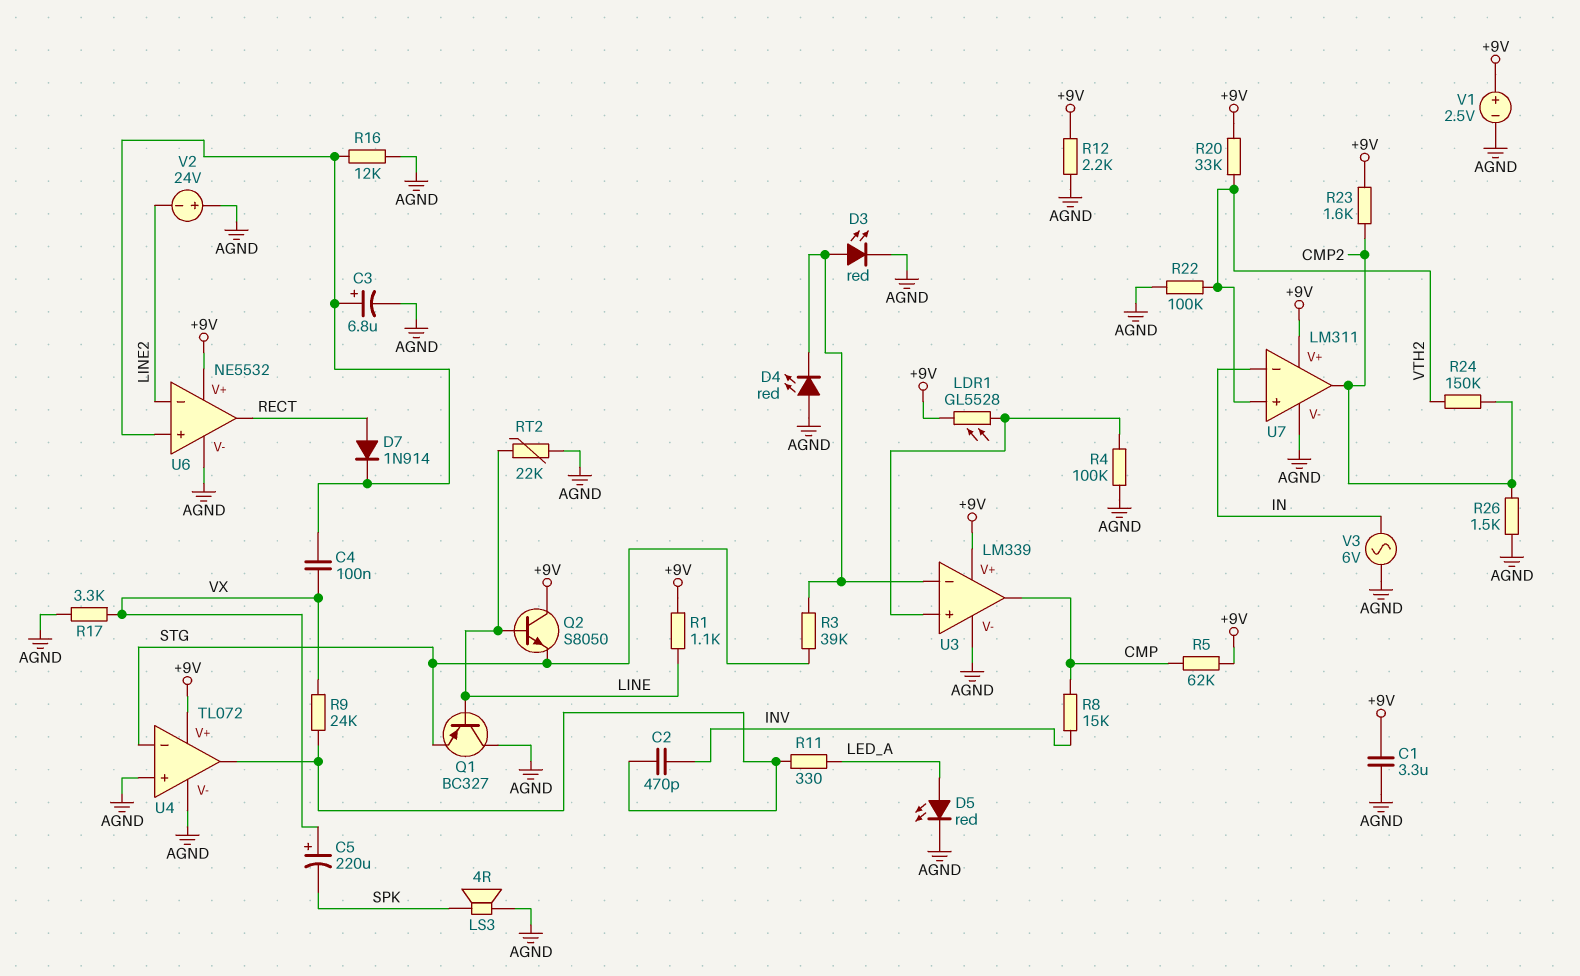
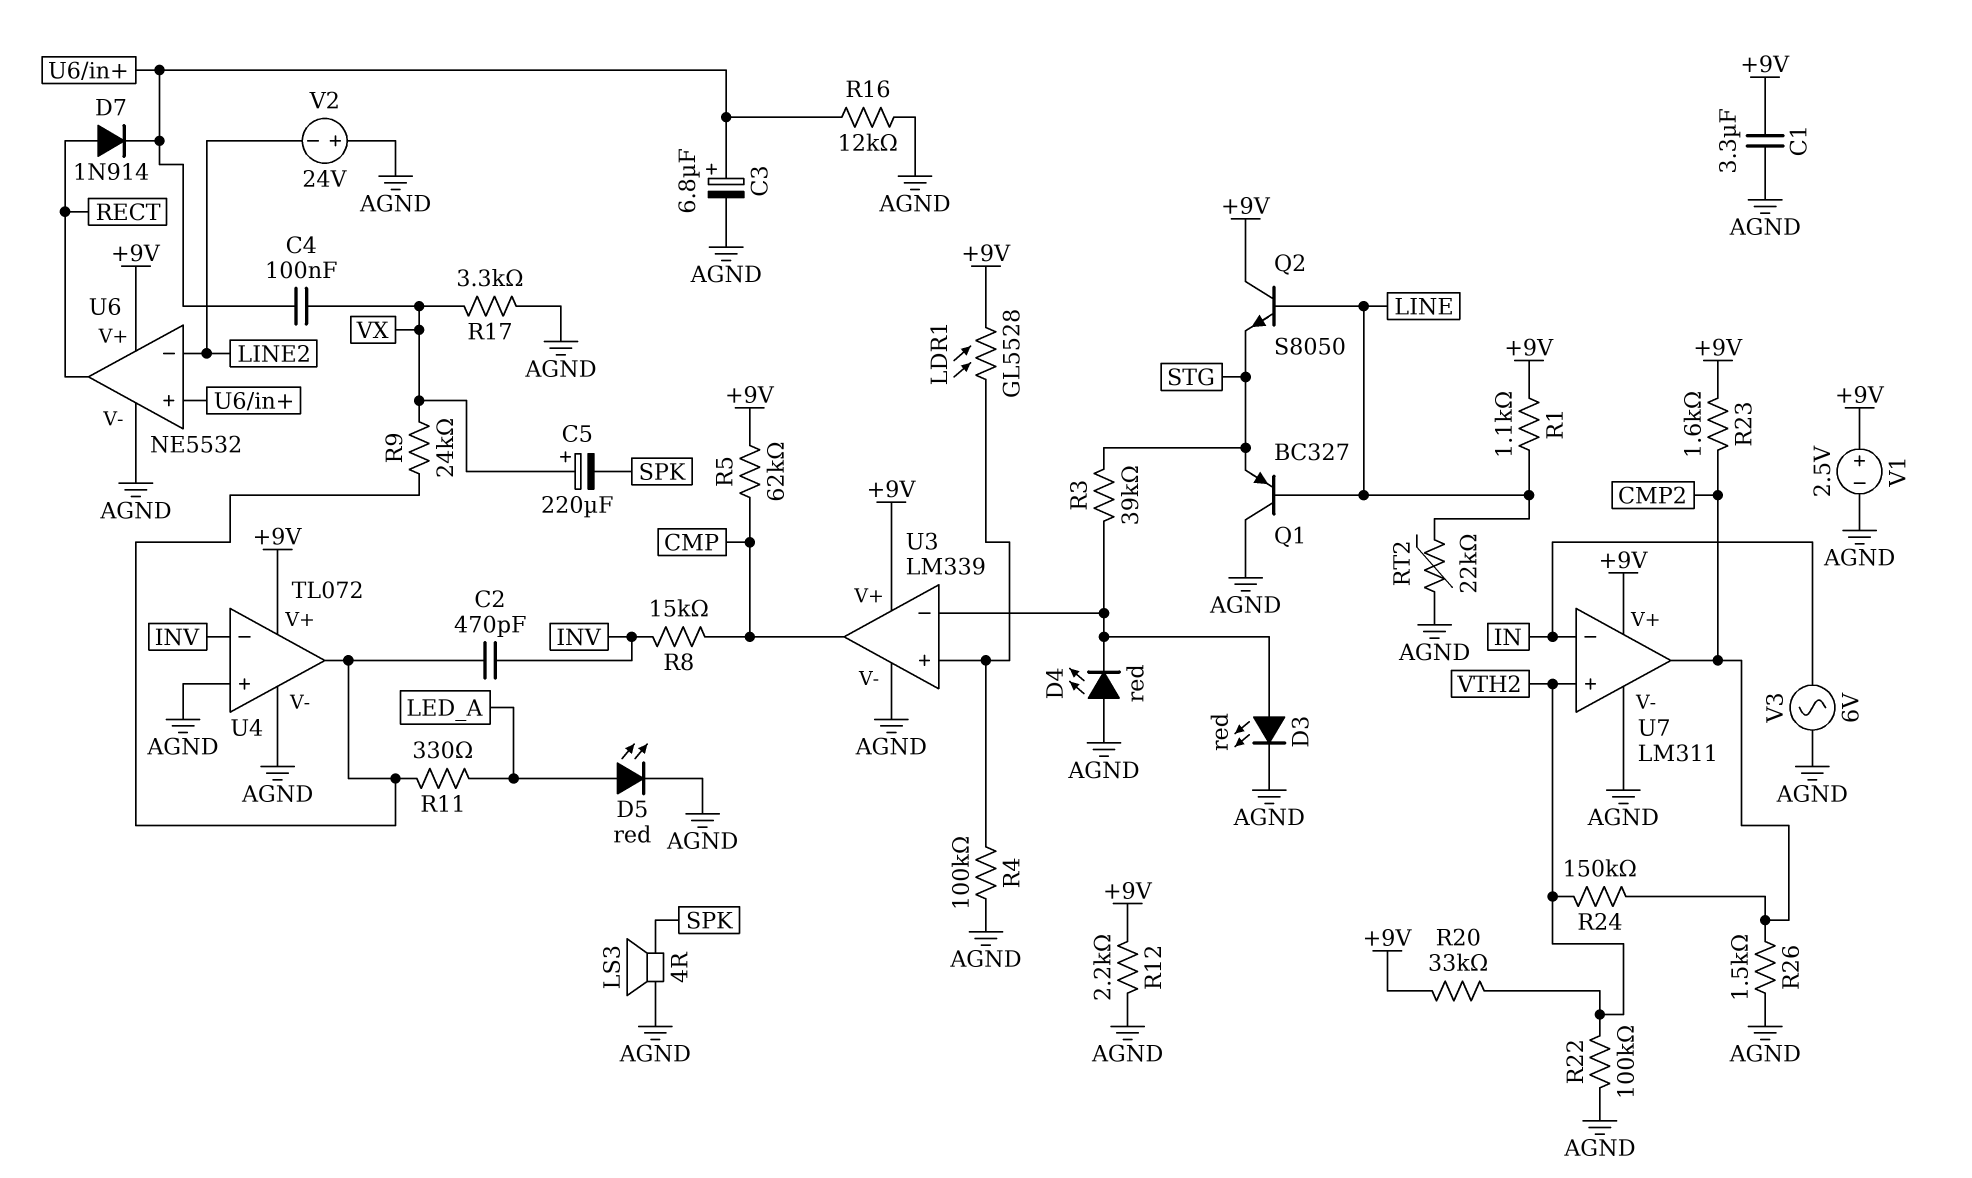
U4 pin in-: STG -> INV

